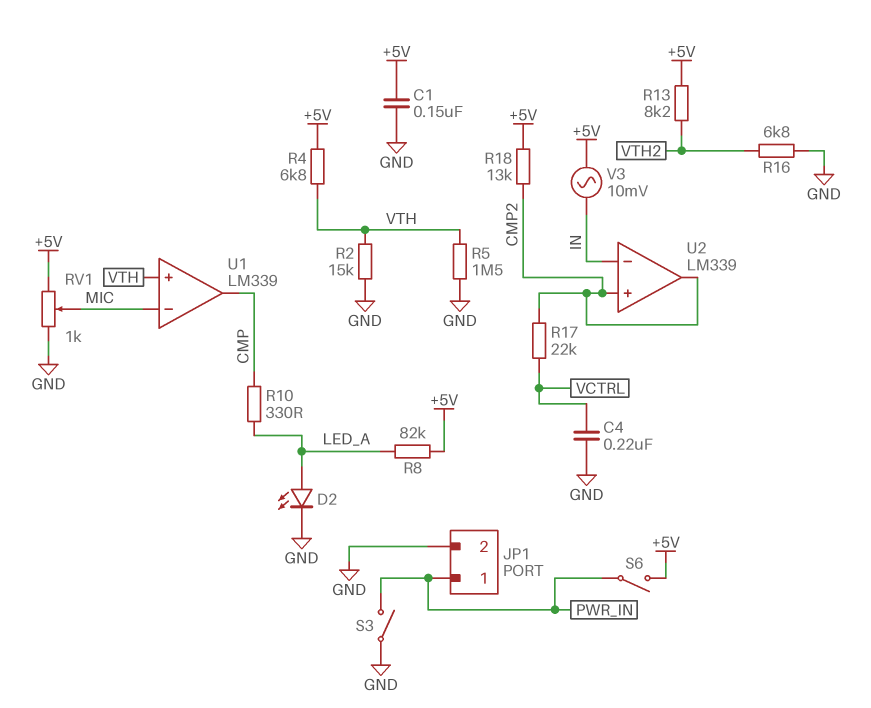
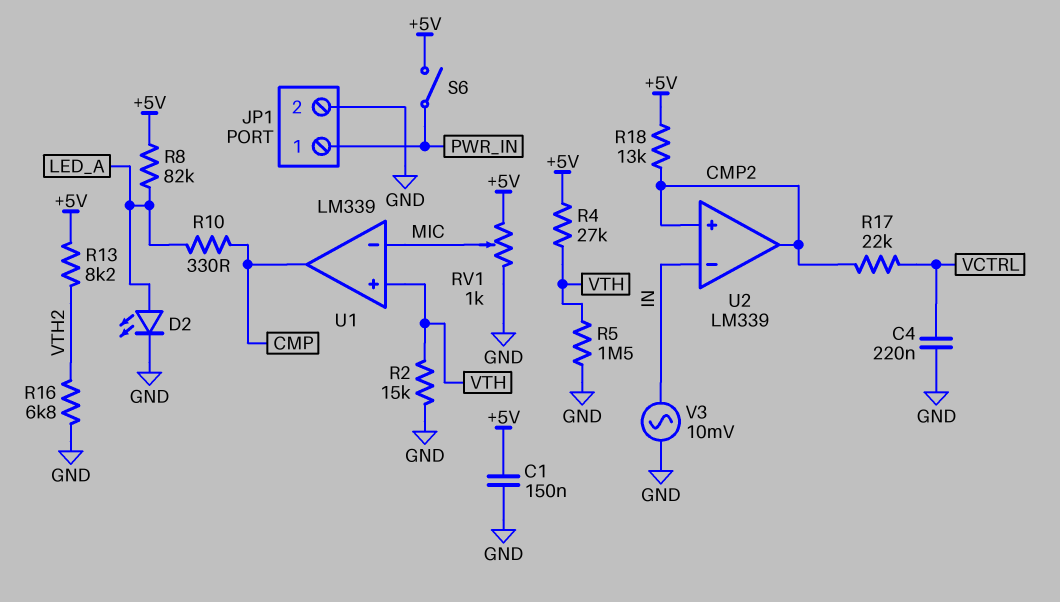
R4: 6.8k (+5V, VTH) -> 27k (+5V, VTH)
S3: switch (GND, PWR_IN) -> none
V3: AC 10mV (+5V, IN) -> AC 10mV (GND, IN)

